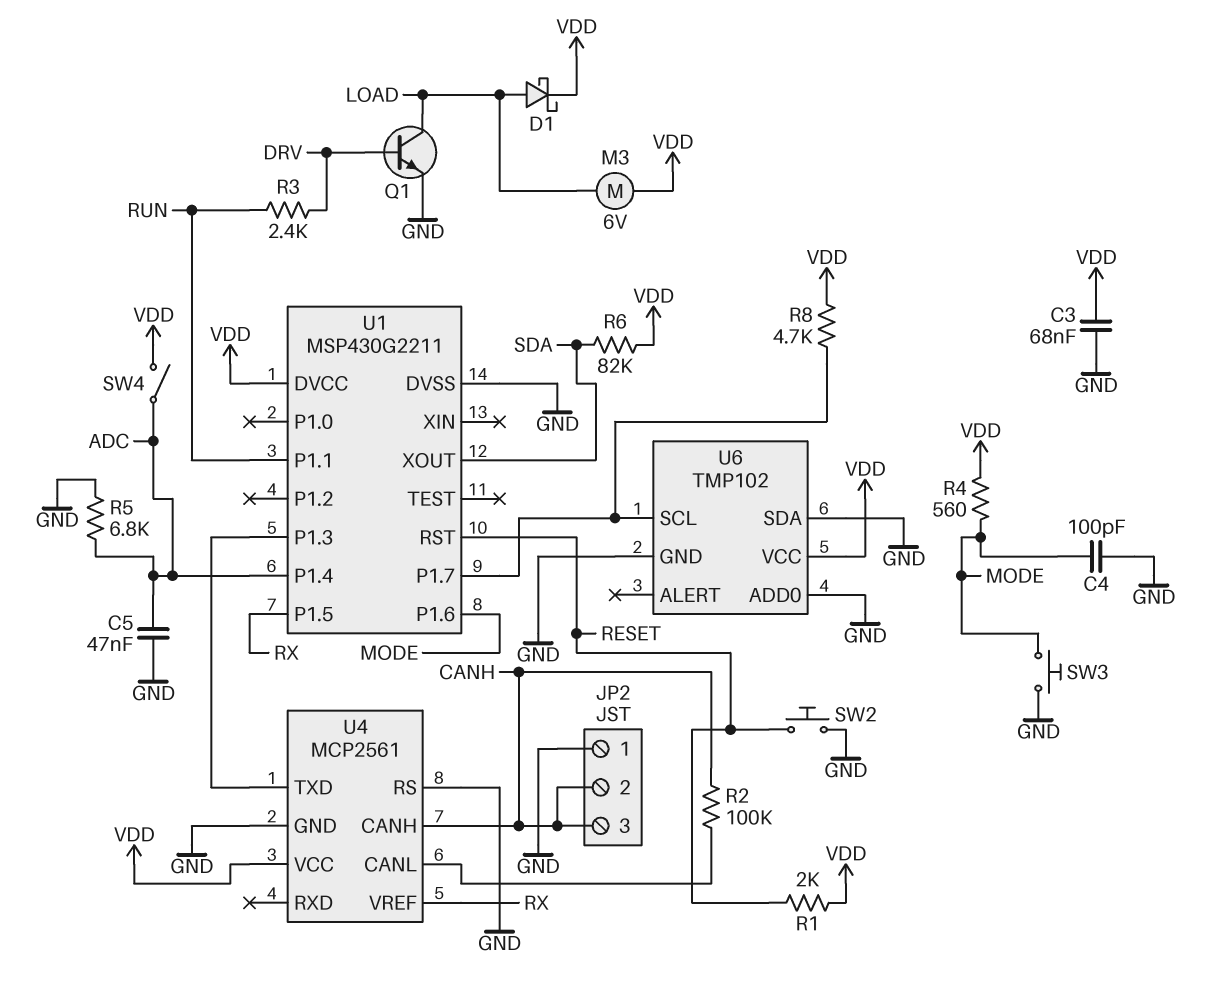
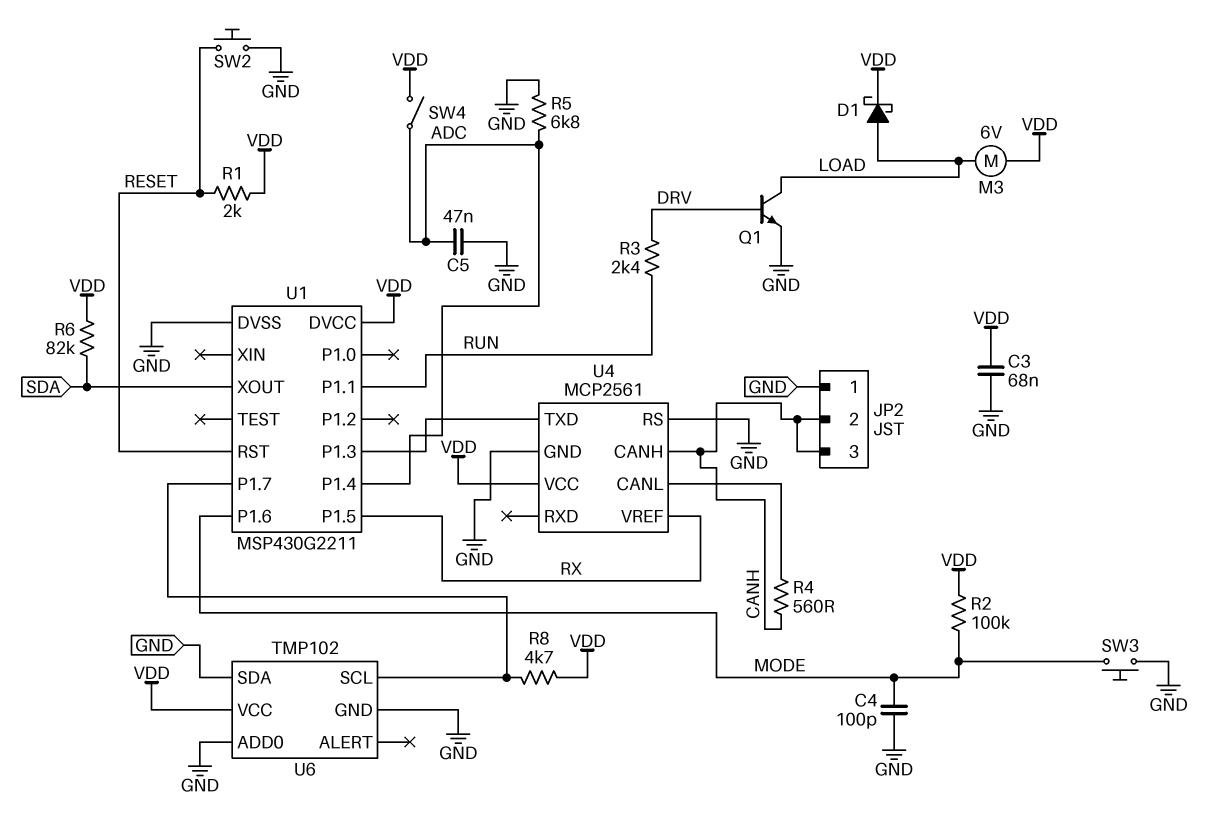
R2: 100k (CANH, U4/CANL) -> 100k (MODE, VDD)
R4: 560 (MODE, VDD) -> 560 (CANH, U4/CANL)

